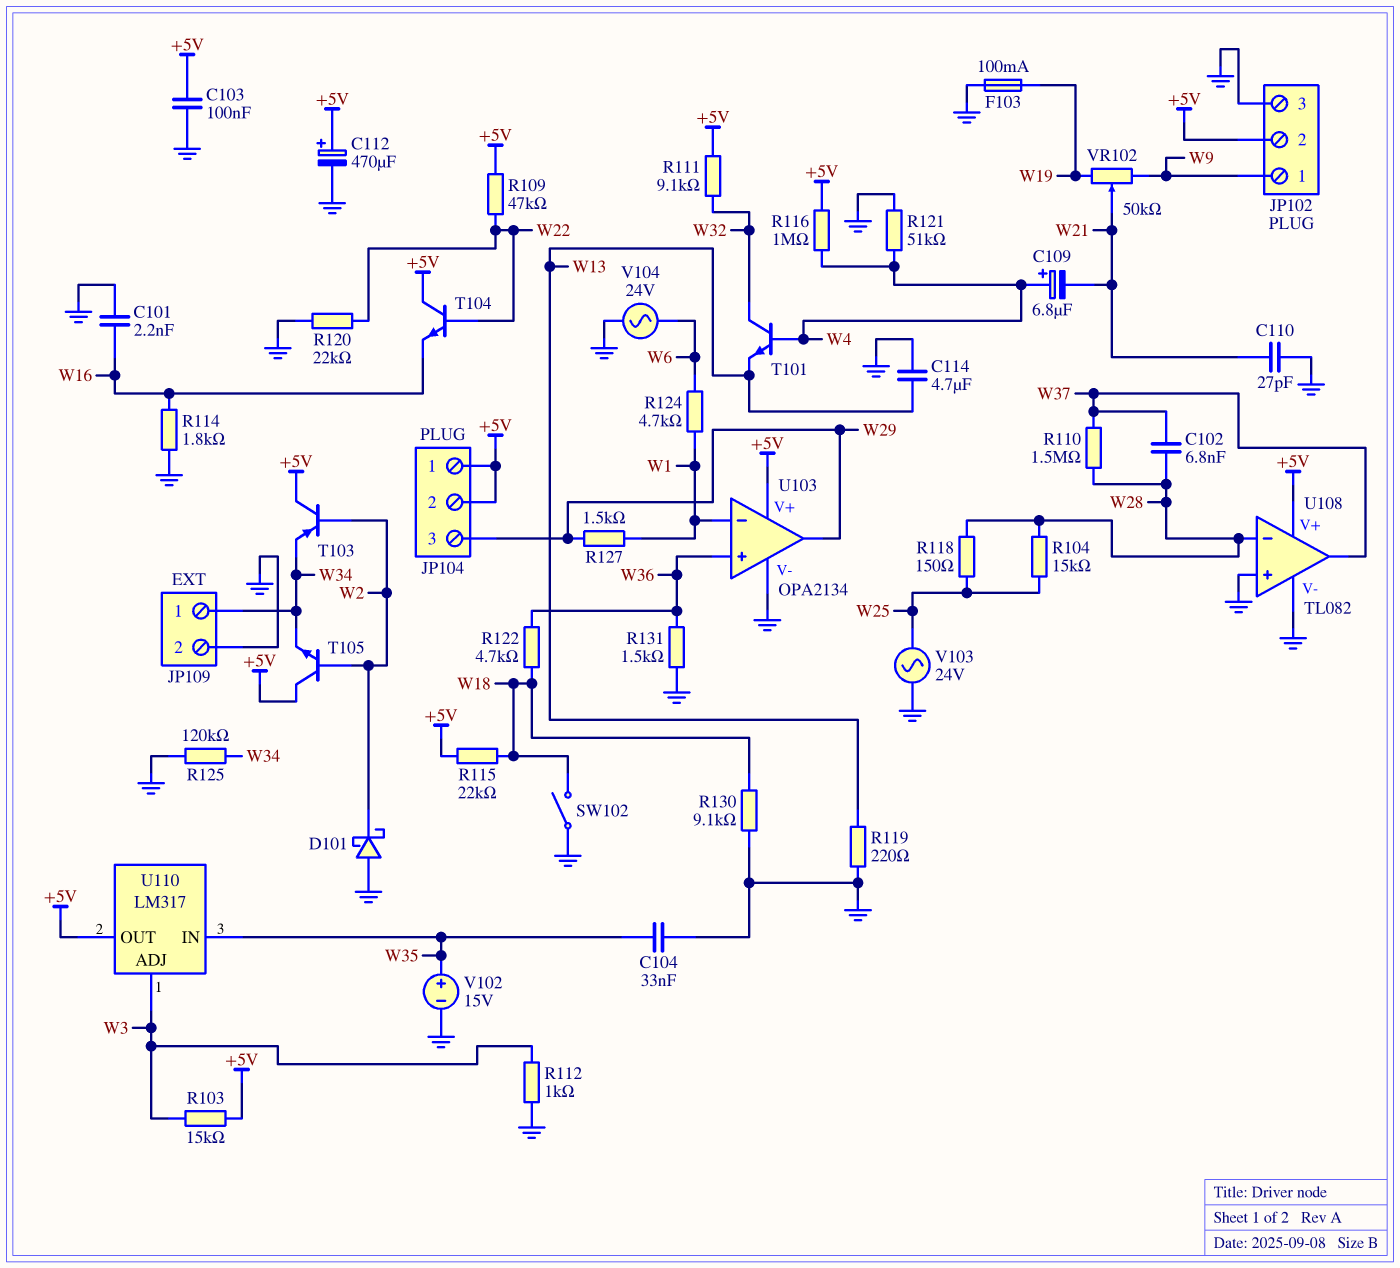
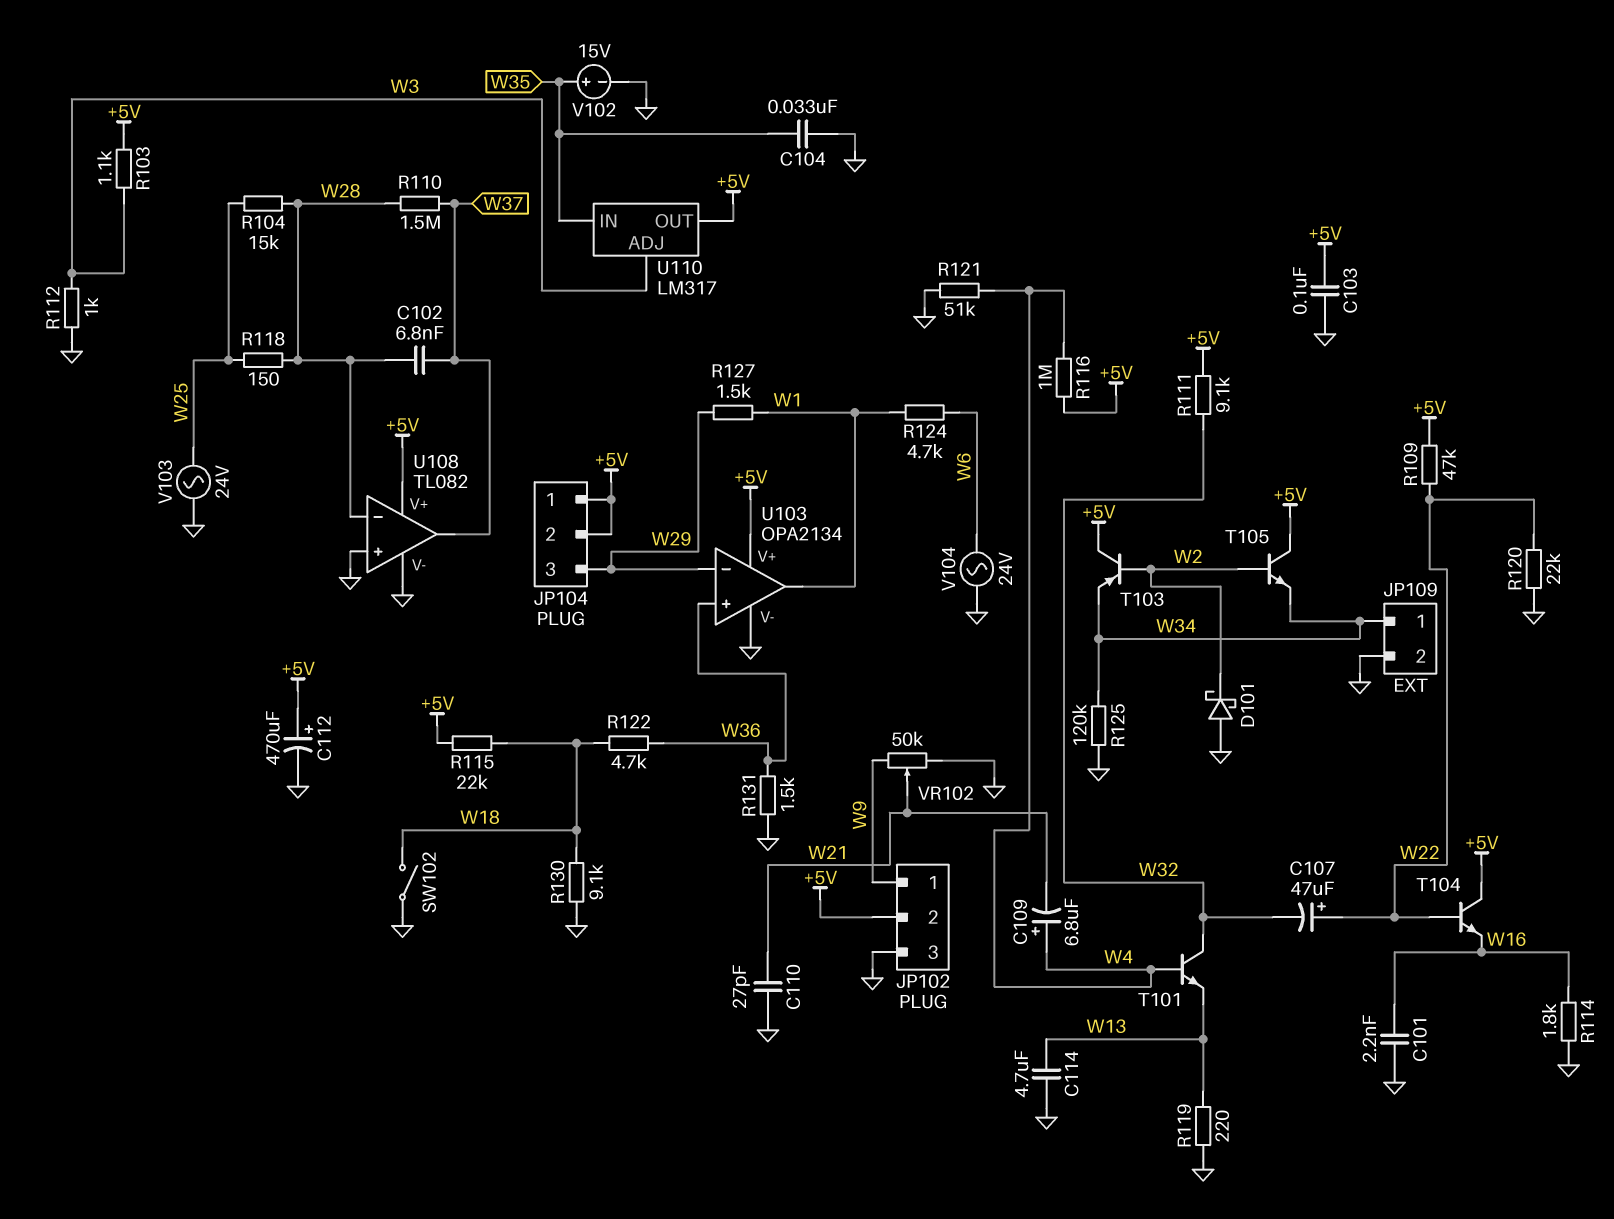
C107: none -> 47uF (plus W22, minus W32)
F103: 100mA (GND, W19) -> none
R103: 15k (+5V, W3) -> 1.1k (+5V, W3)
U103 pin in-: W1 -> W29
U103 pin out: W29 -> W1
VR102: 50k (W9, W19, wiper W21) -> 50k (GND, W9, wiper W21)

